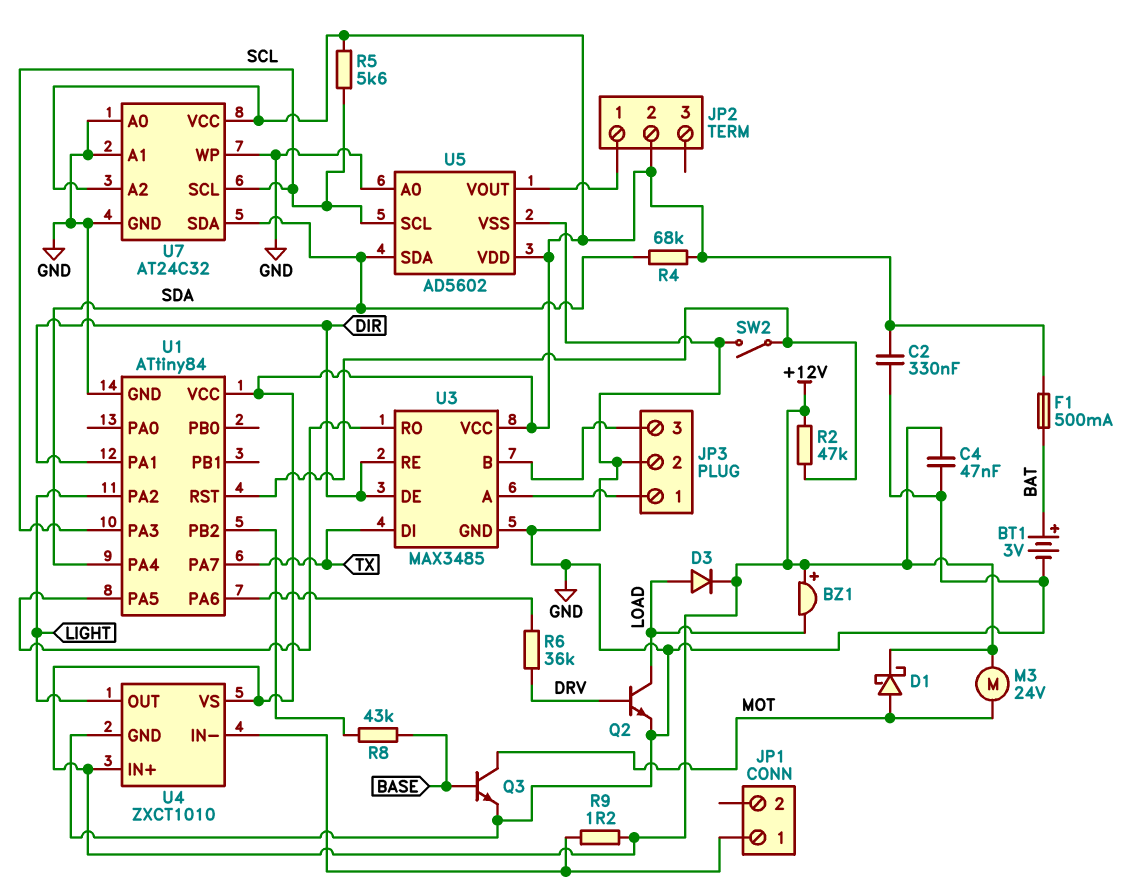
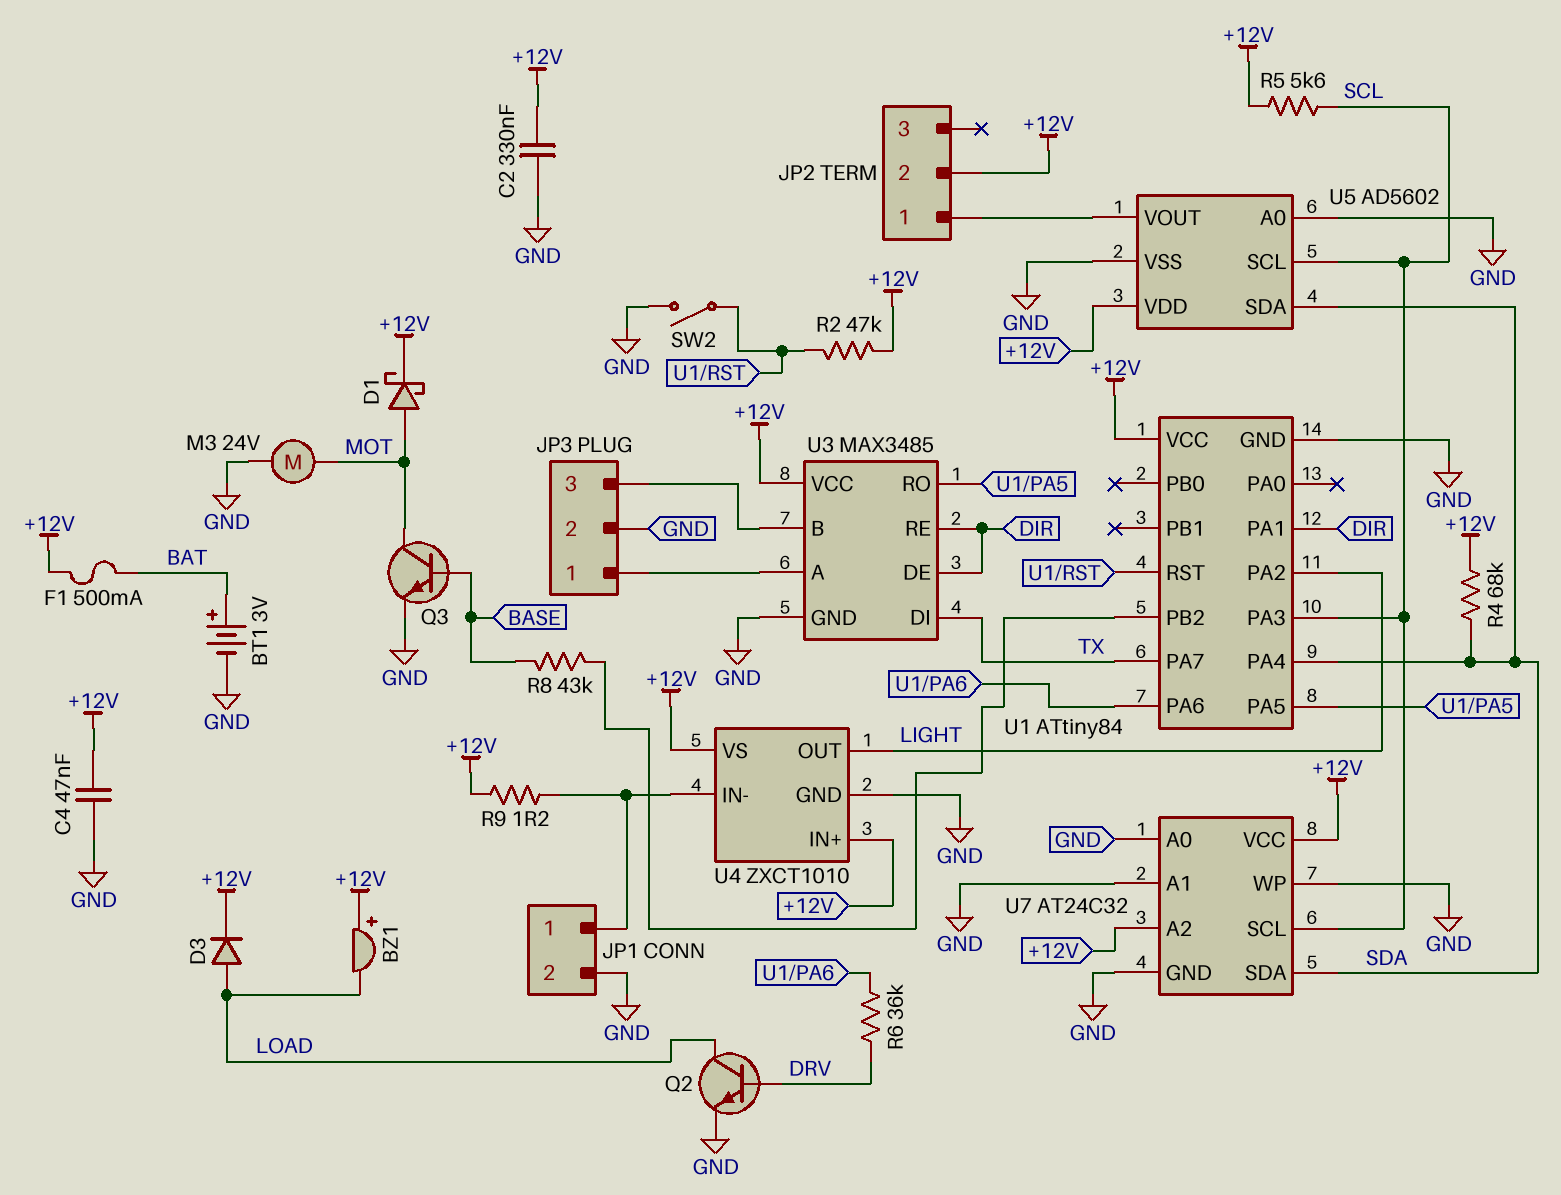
JP1 pin 2: none -> GND
M3: motor 24V (+12V, MOT) -> motor 24V (GND, MOT)

